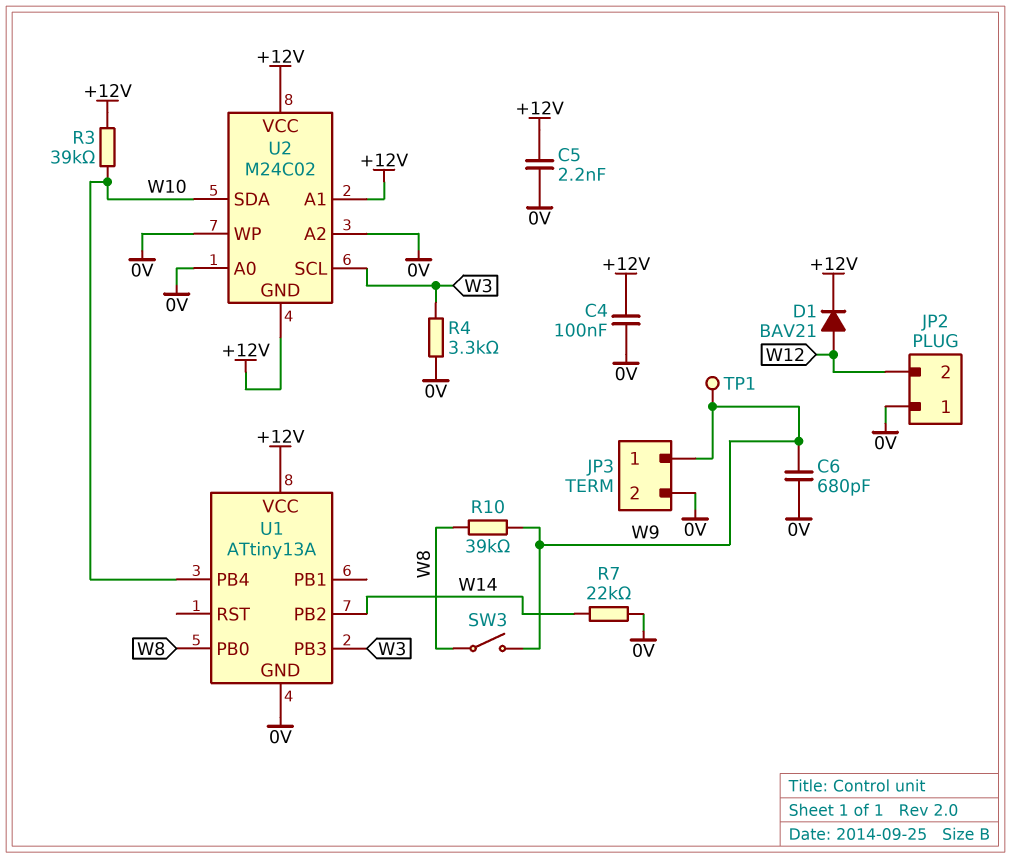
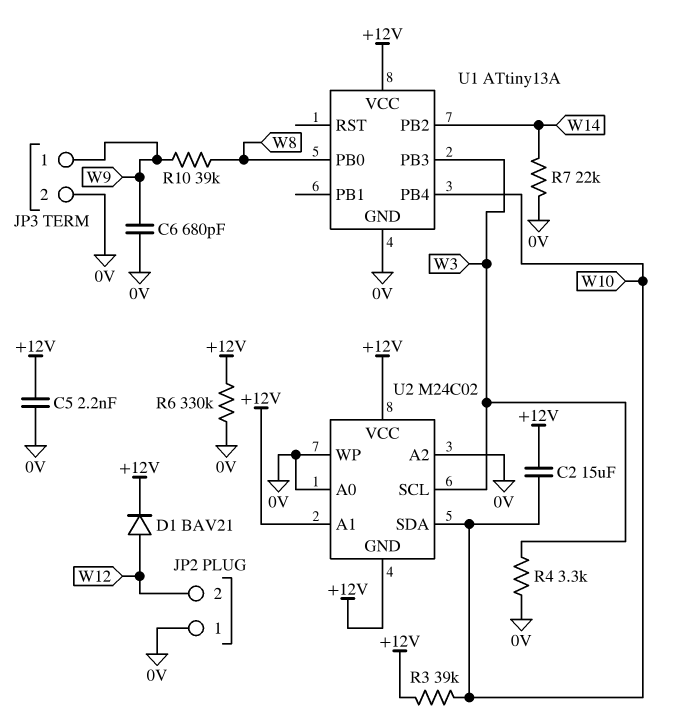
C2: none -> 15uF (+12V, W10)
C4: 100nF (+12V, 0V) -> none
R6: none -> 330k (+12V, 0V)
SW3: switch (W8, W9) -> none
TP1: test point (W9) -> none

